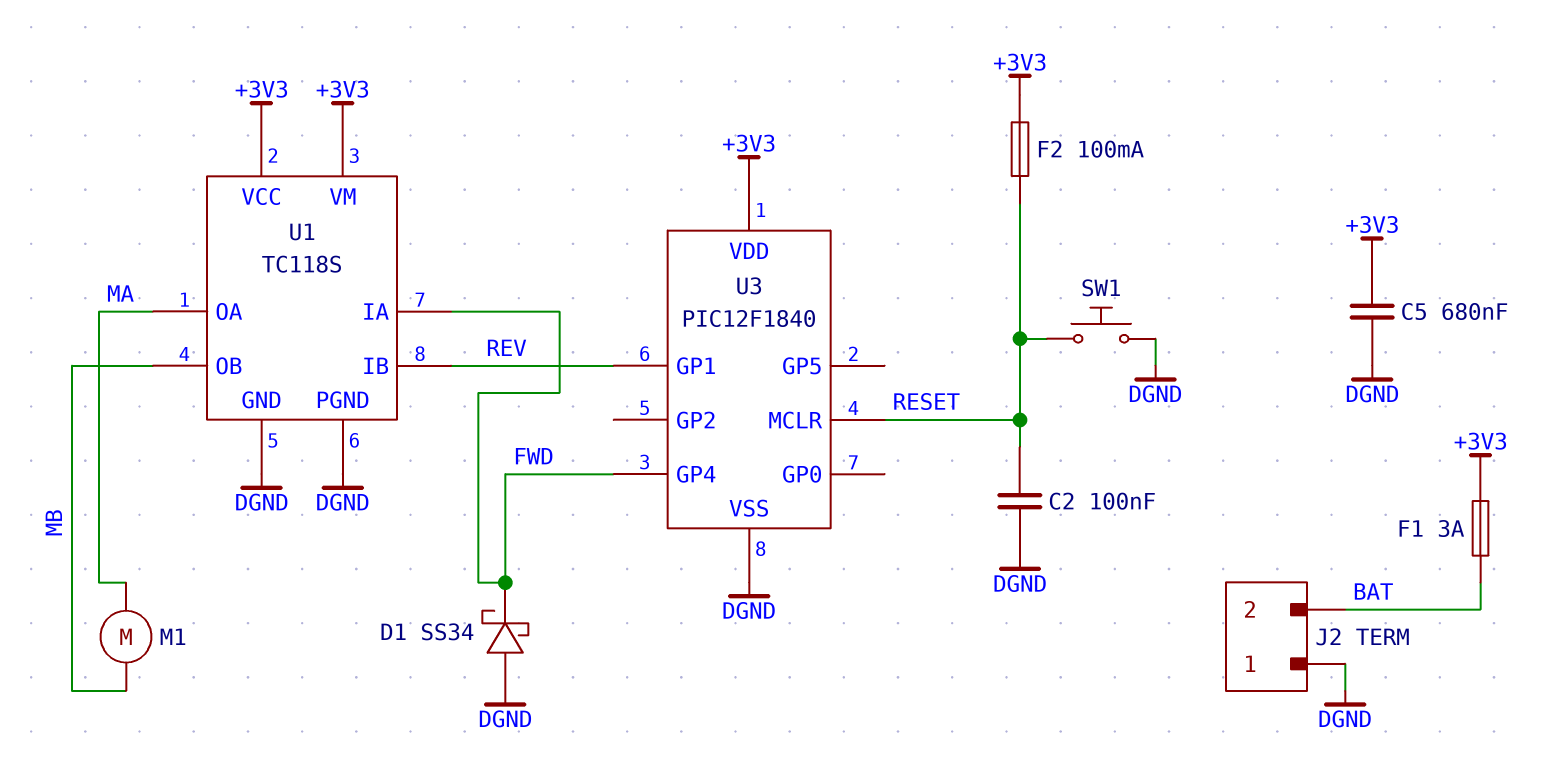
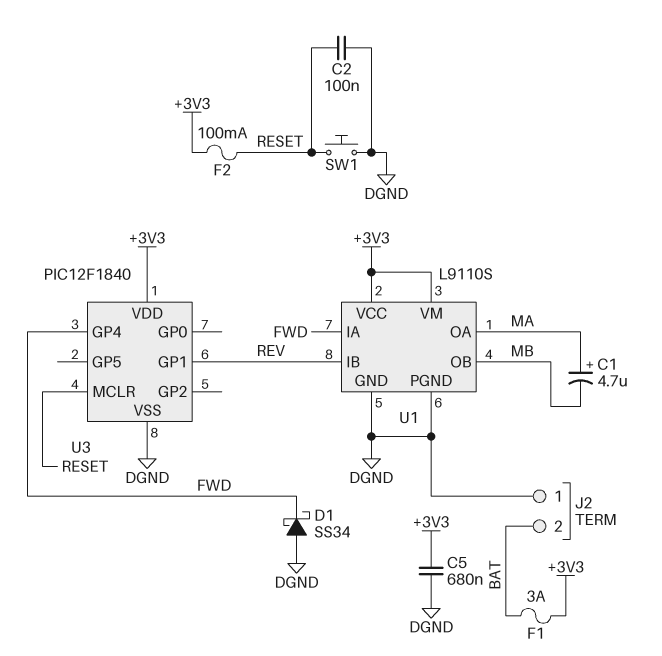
C1: none -> 4.7uF (plus MA, minus MB)
M1: motor (MA, MB) -> none
U1: TC118S -> L9110S

